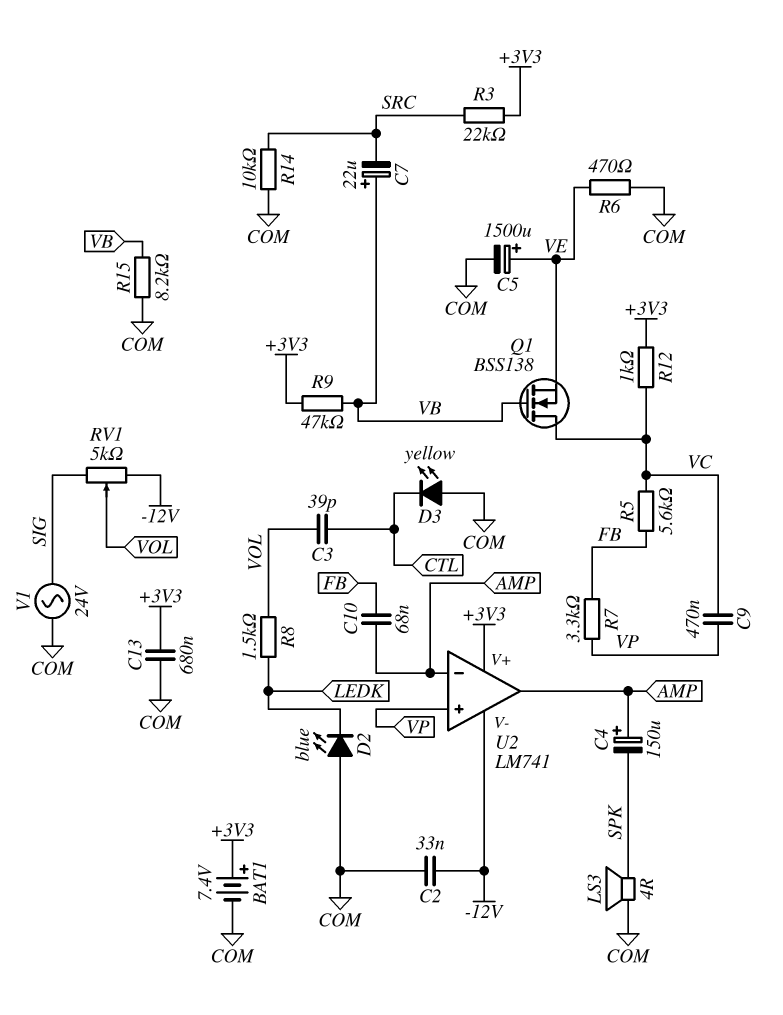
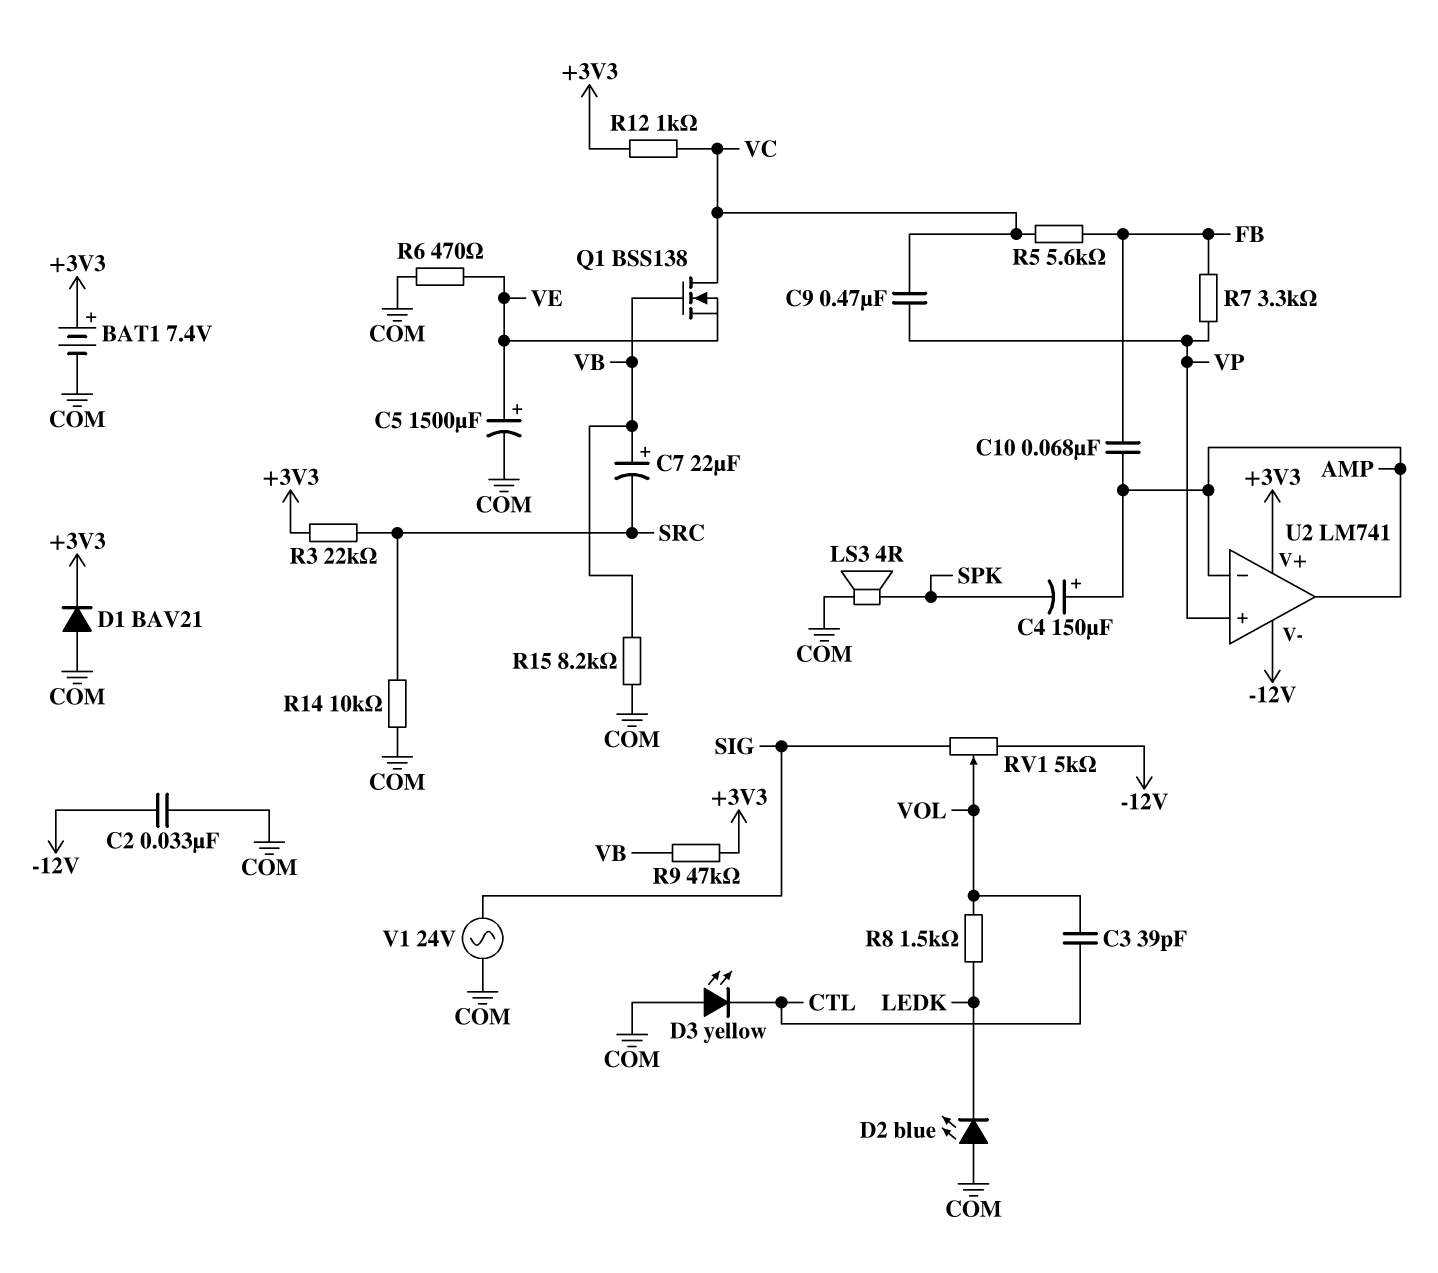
C13: 680nF (+3V3, COM) -> none
D1: none -> diode BAV21 (A COM, K +3V3)

